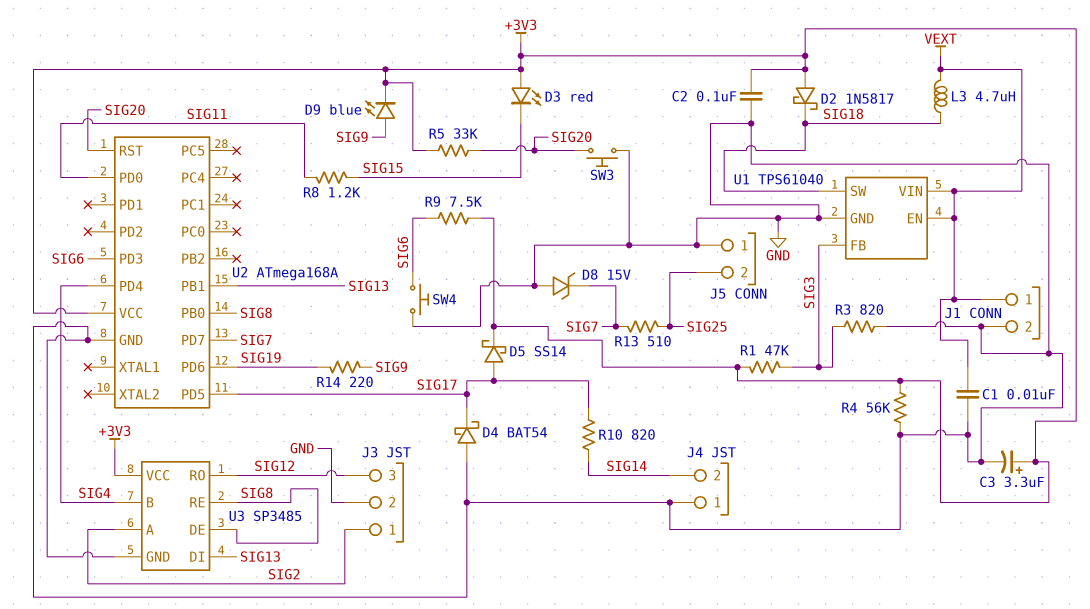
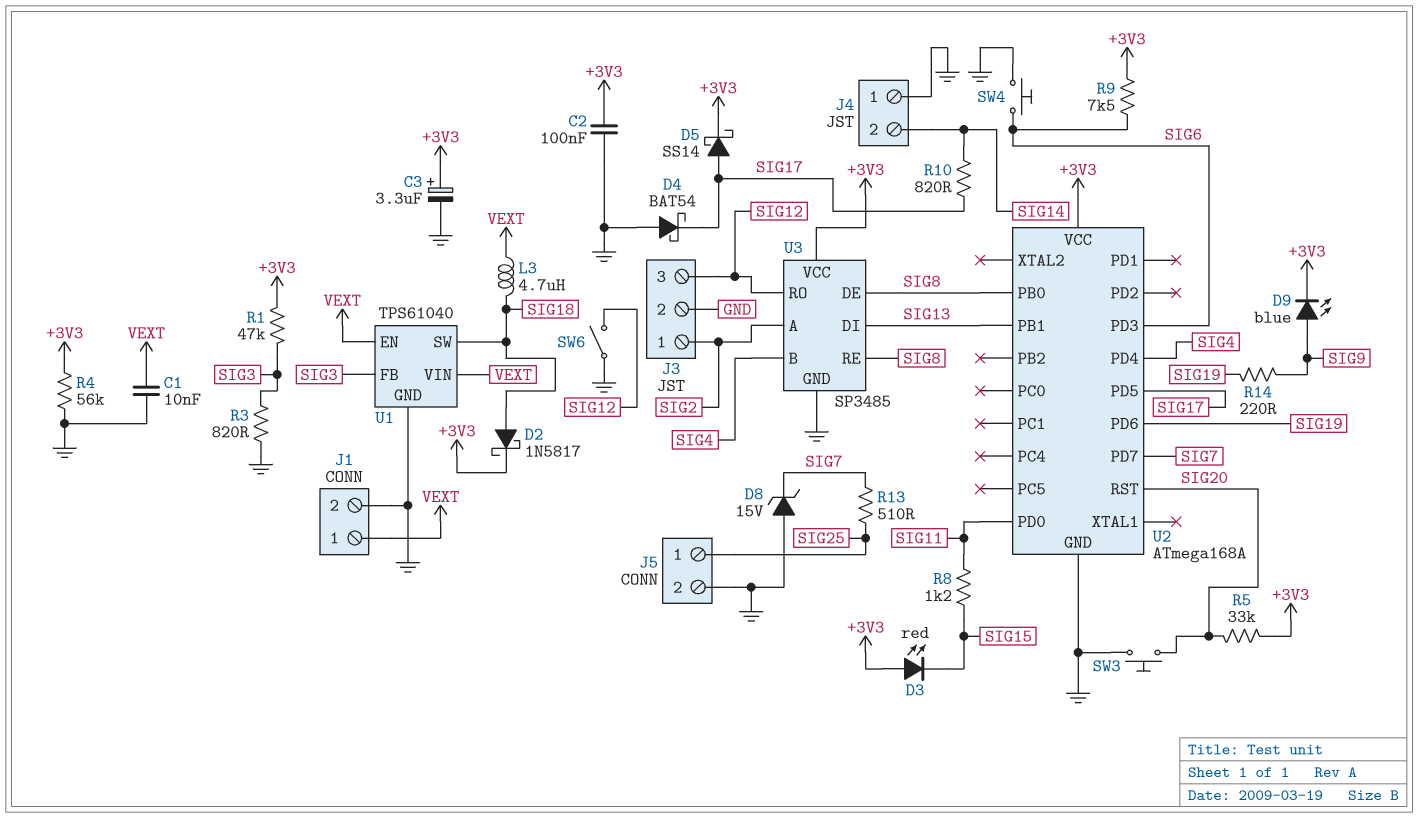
D2: schottky 1N5817 (A +3V3, K SIG18) -> schottky 1N5817 (A SIG18, K +3V3)
J5 pin 1: GND -> SIG25
J5 pin 2: SIG25 -> GND
SW6: none -> switch (GND, SIG12)

